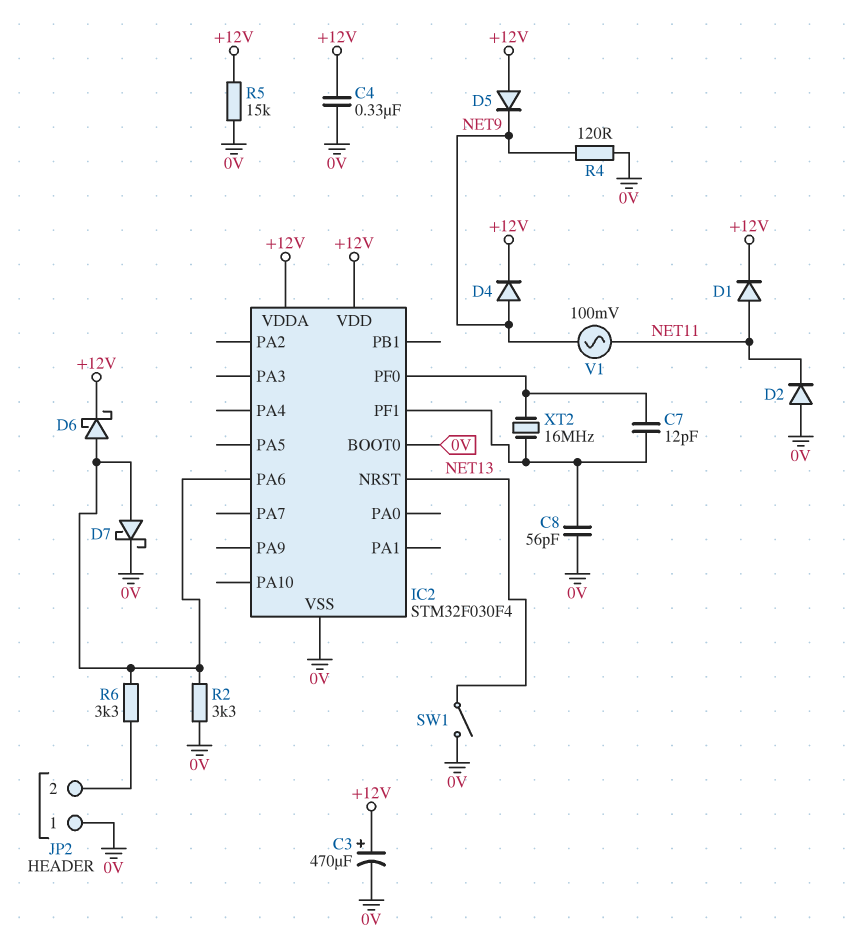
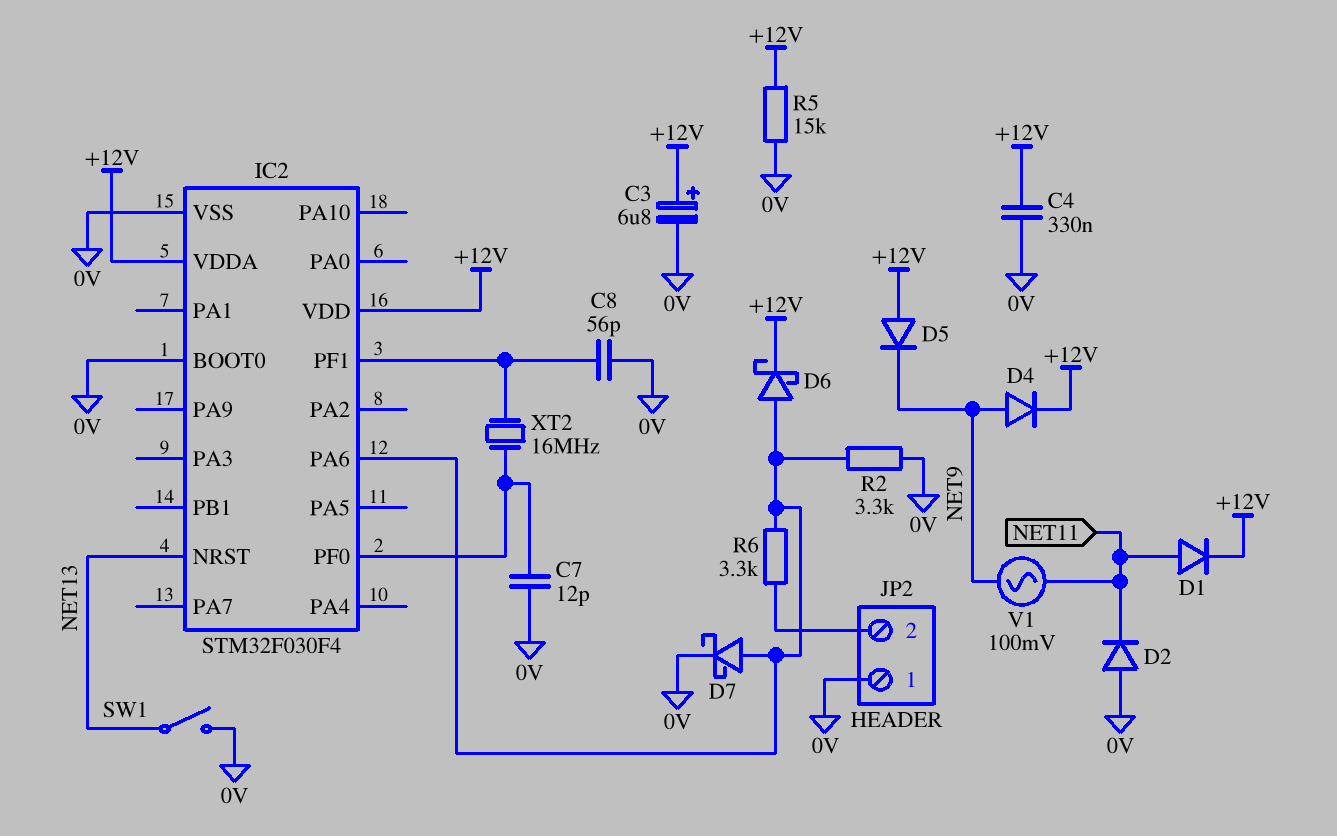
C3: 470uF (plus +12V, minus 0V) -> 6.8uF (plus +12V, minus 0V)
C7: 12pF (IC2/PF0, IC2/PF1) -> 12pF (0V, IC2/PF0)
R4: 120 (0V, NET9) -> none

